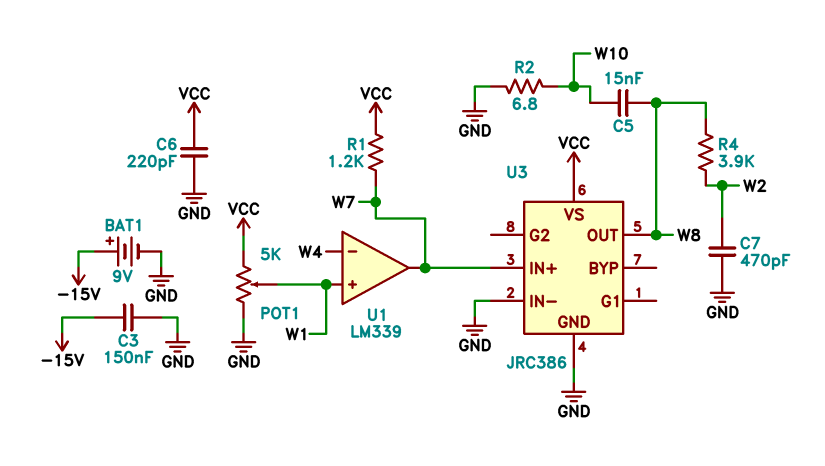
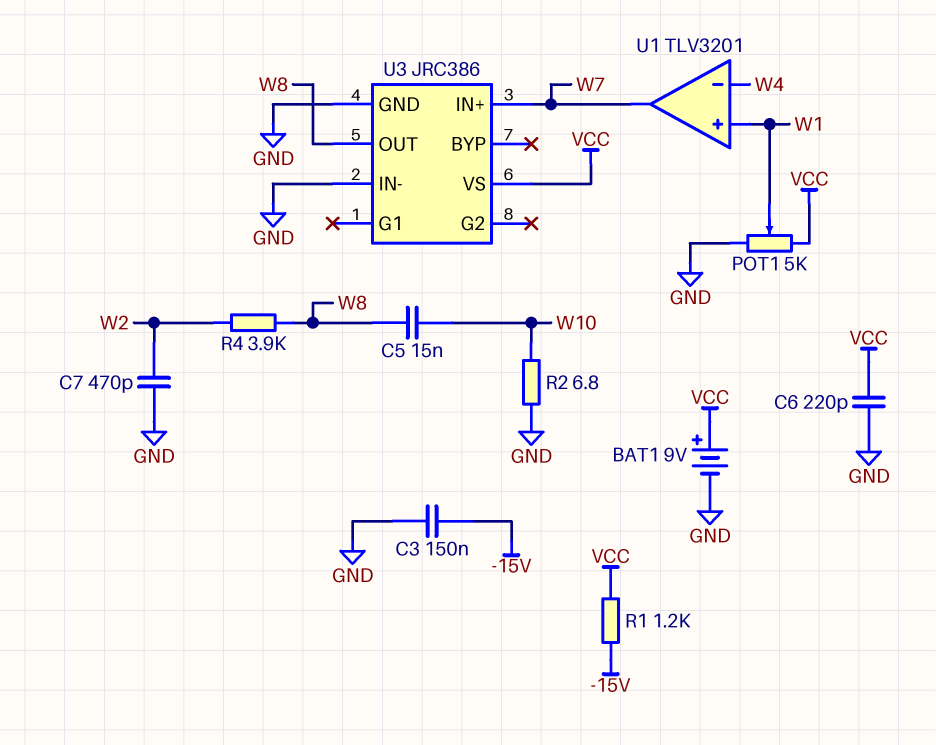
BAT1: 9V (plus -15V, minus GND) -> 9V (plus VCC, minus GND)
R1: 1.2k (VCC, W7) -> 1.2k (-15V, VCC)
U1: LM339 -> TLV3201

